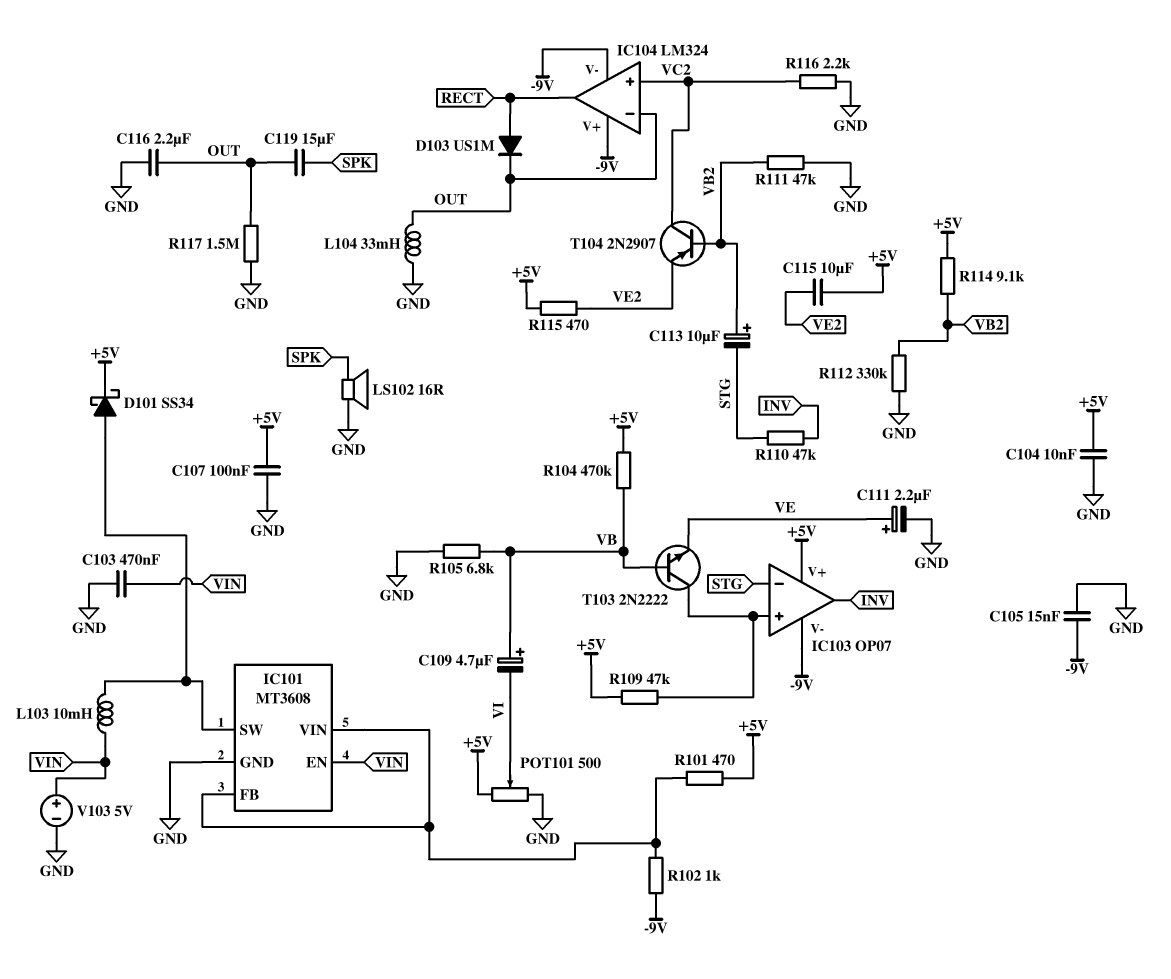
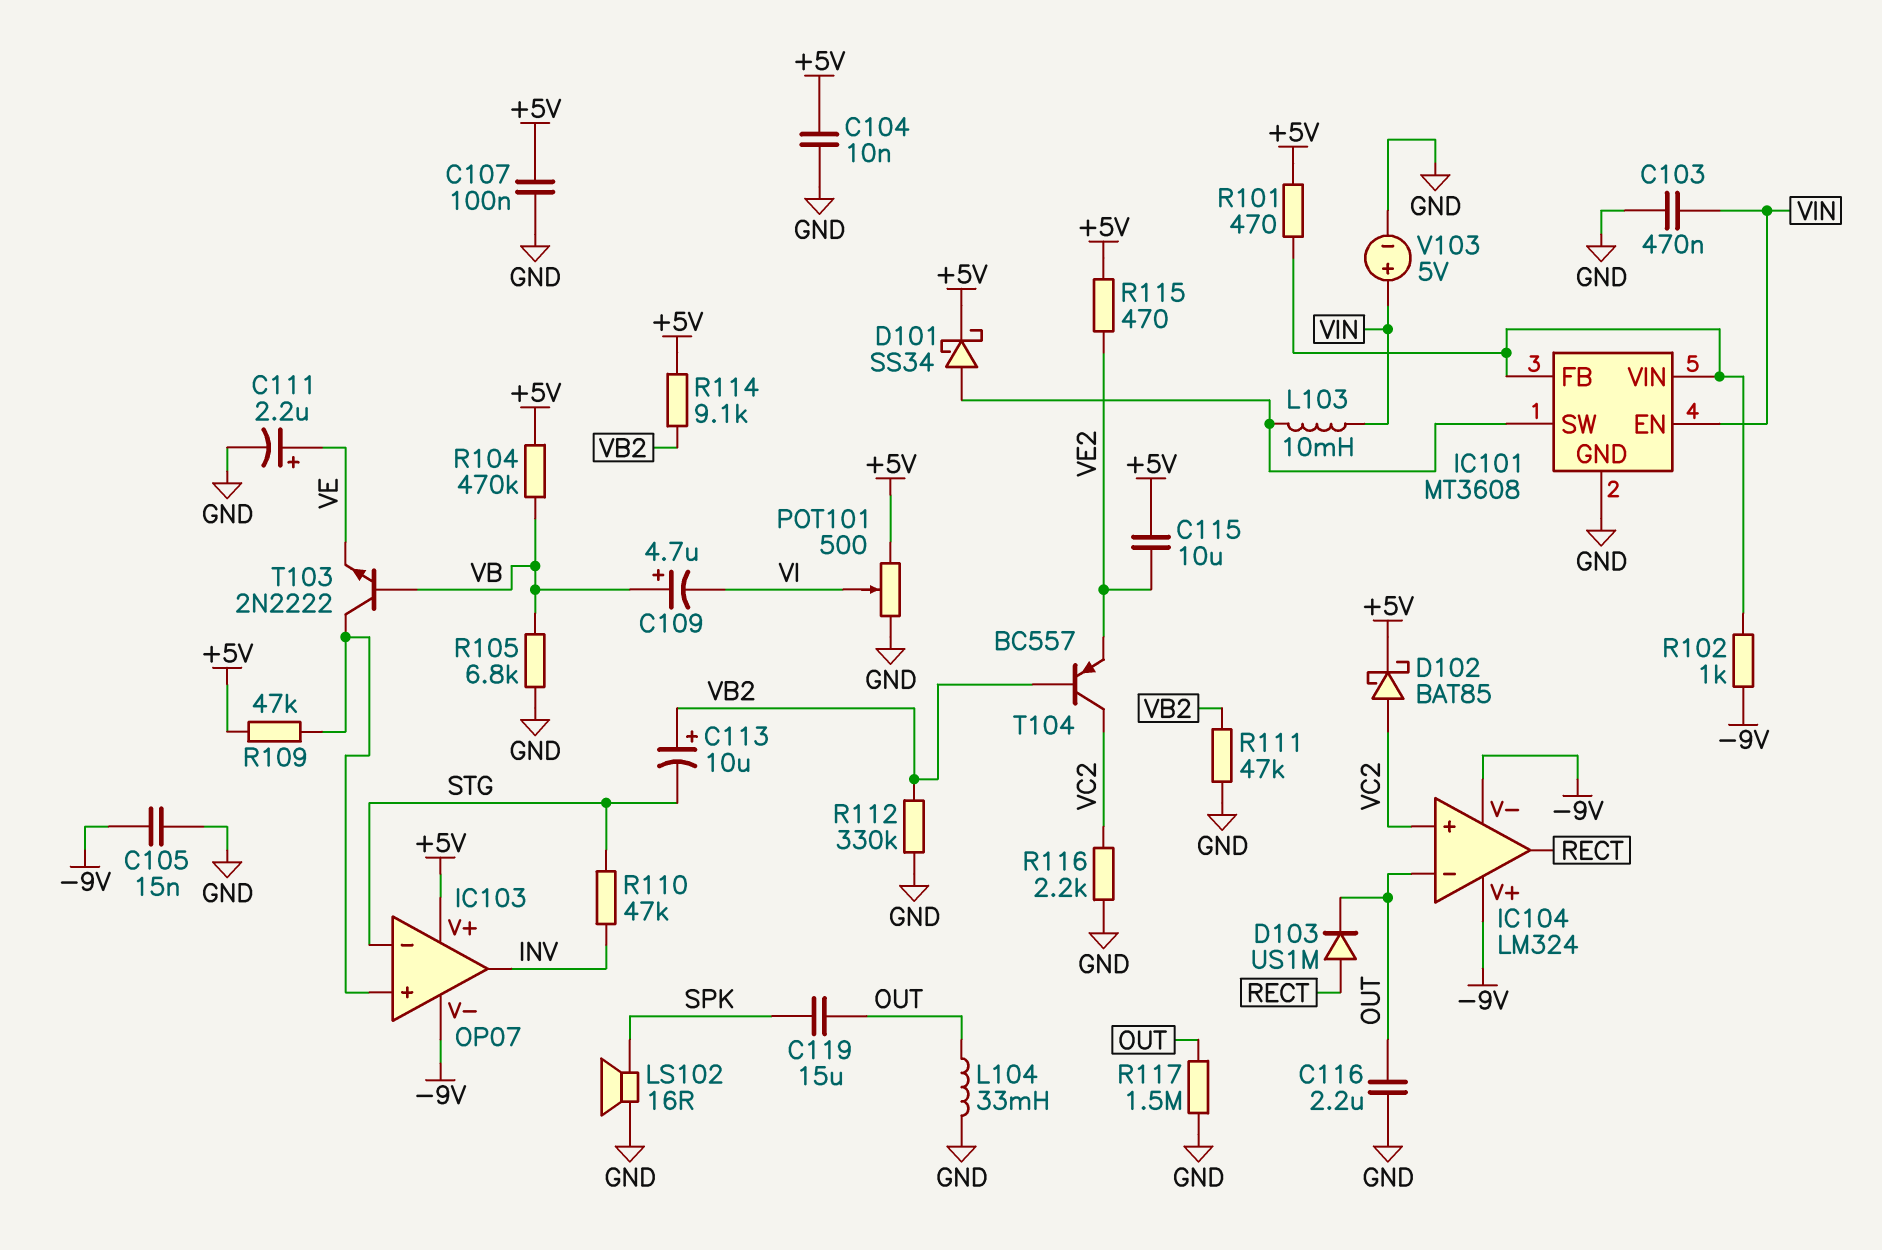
D102: none -> schottky BAT85 (A VC2, K +5V)
T104: PNP 2N2907 (B VB2, C VC2, E VE2) -> PNP BC557 (B VB2, C VC2, E VE2)

